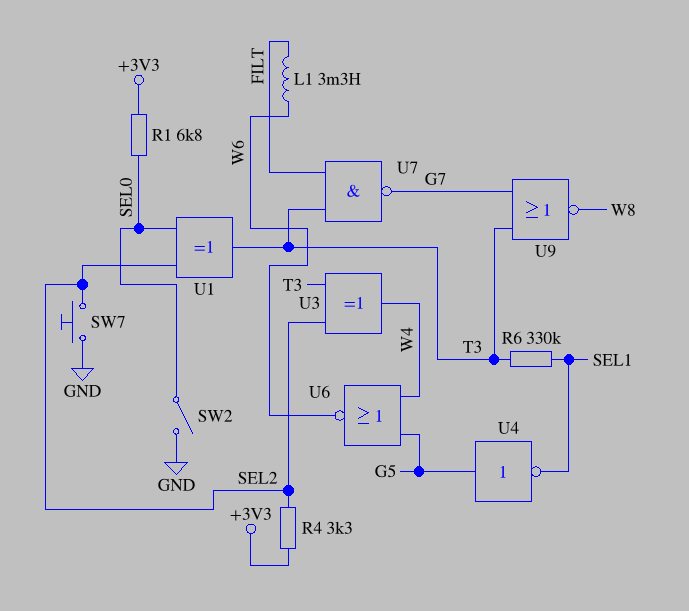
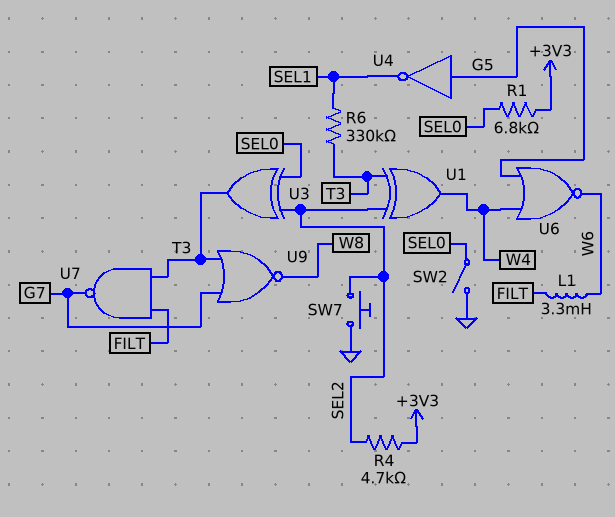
R4: 3.3k (+3V3, SEL2) -> 4.7k (+3V3, SEL2)
U1: XOR (in SEL0, in SEL2, out T3) -> XOR (in SEL2, in T3, out W4)
U3: XOR (in SEL2, in T3, out W4) -> XOR (in SEL0, in SEL2, out T3)

